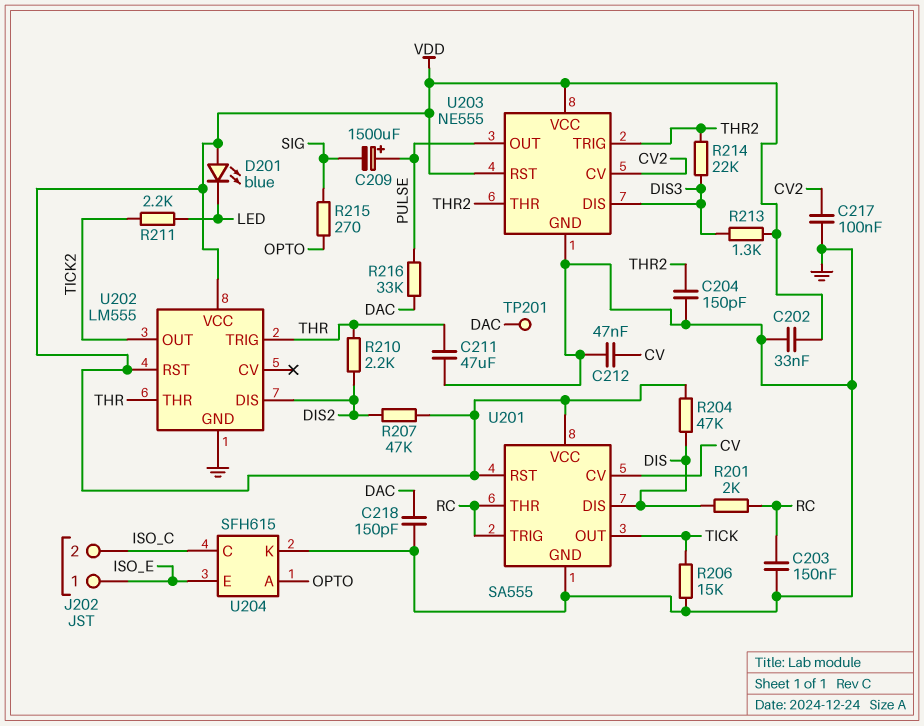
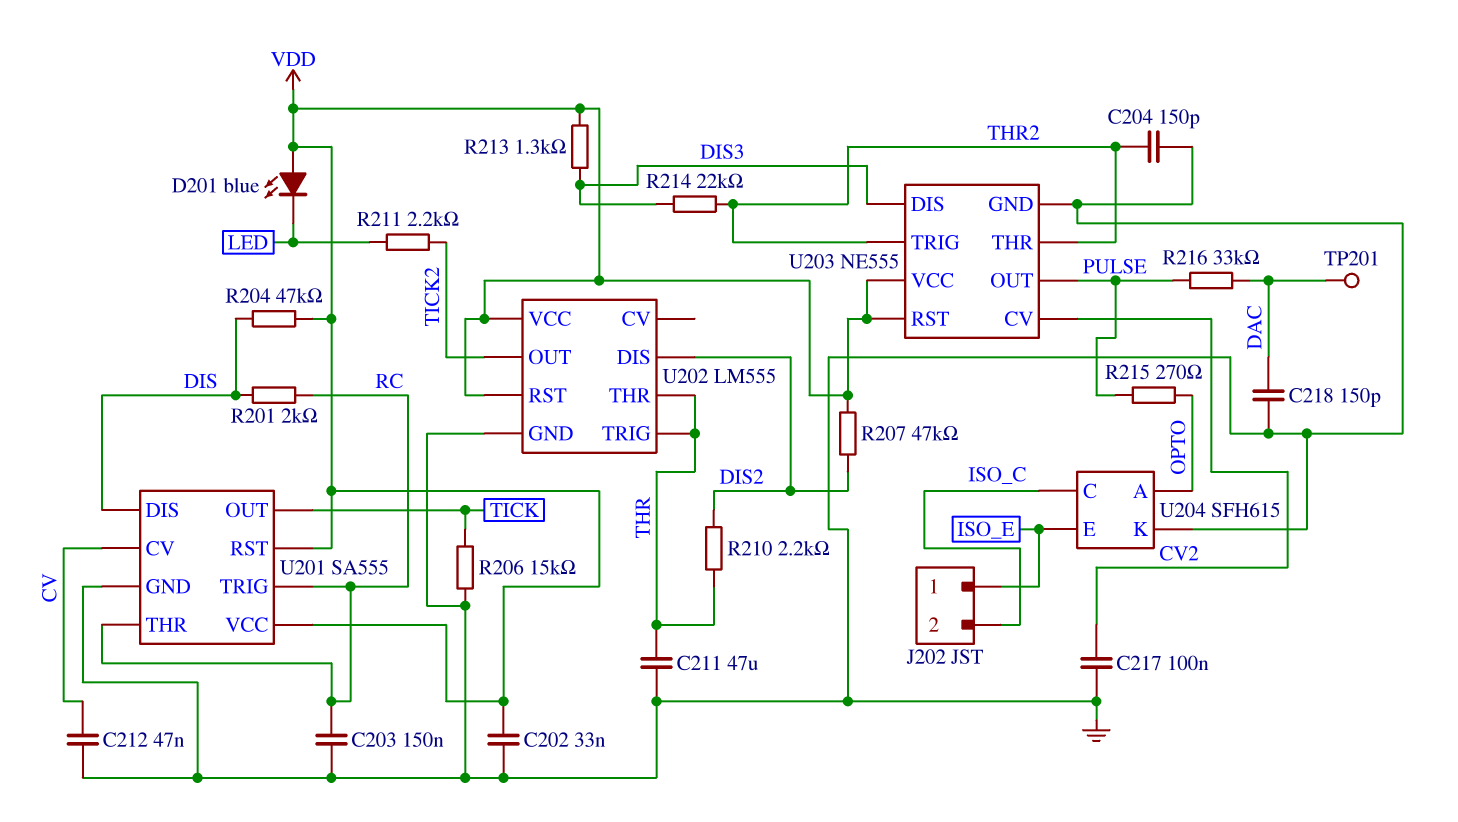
C209: 1500uF (plus PULSE, minus SIG) -> none
R215: 270 (OPTO, SIG) -> 270 (OPTO, PULSE)

